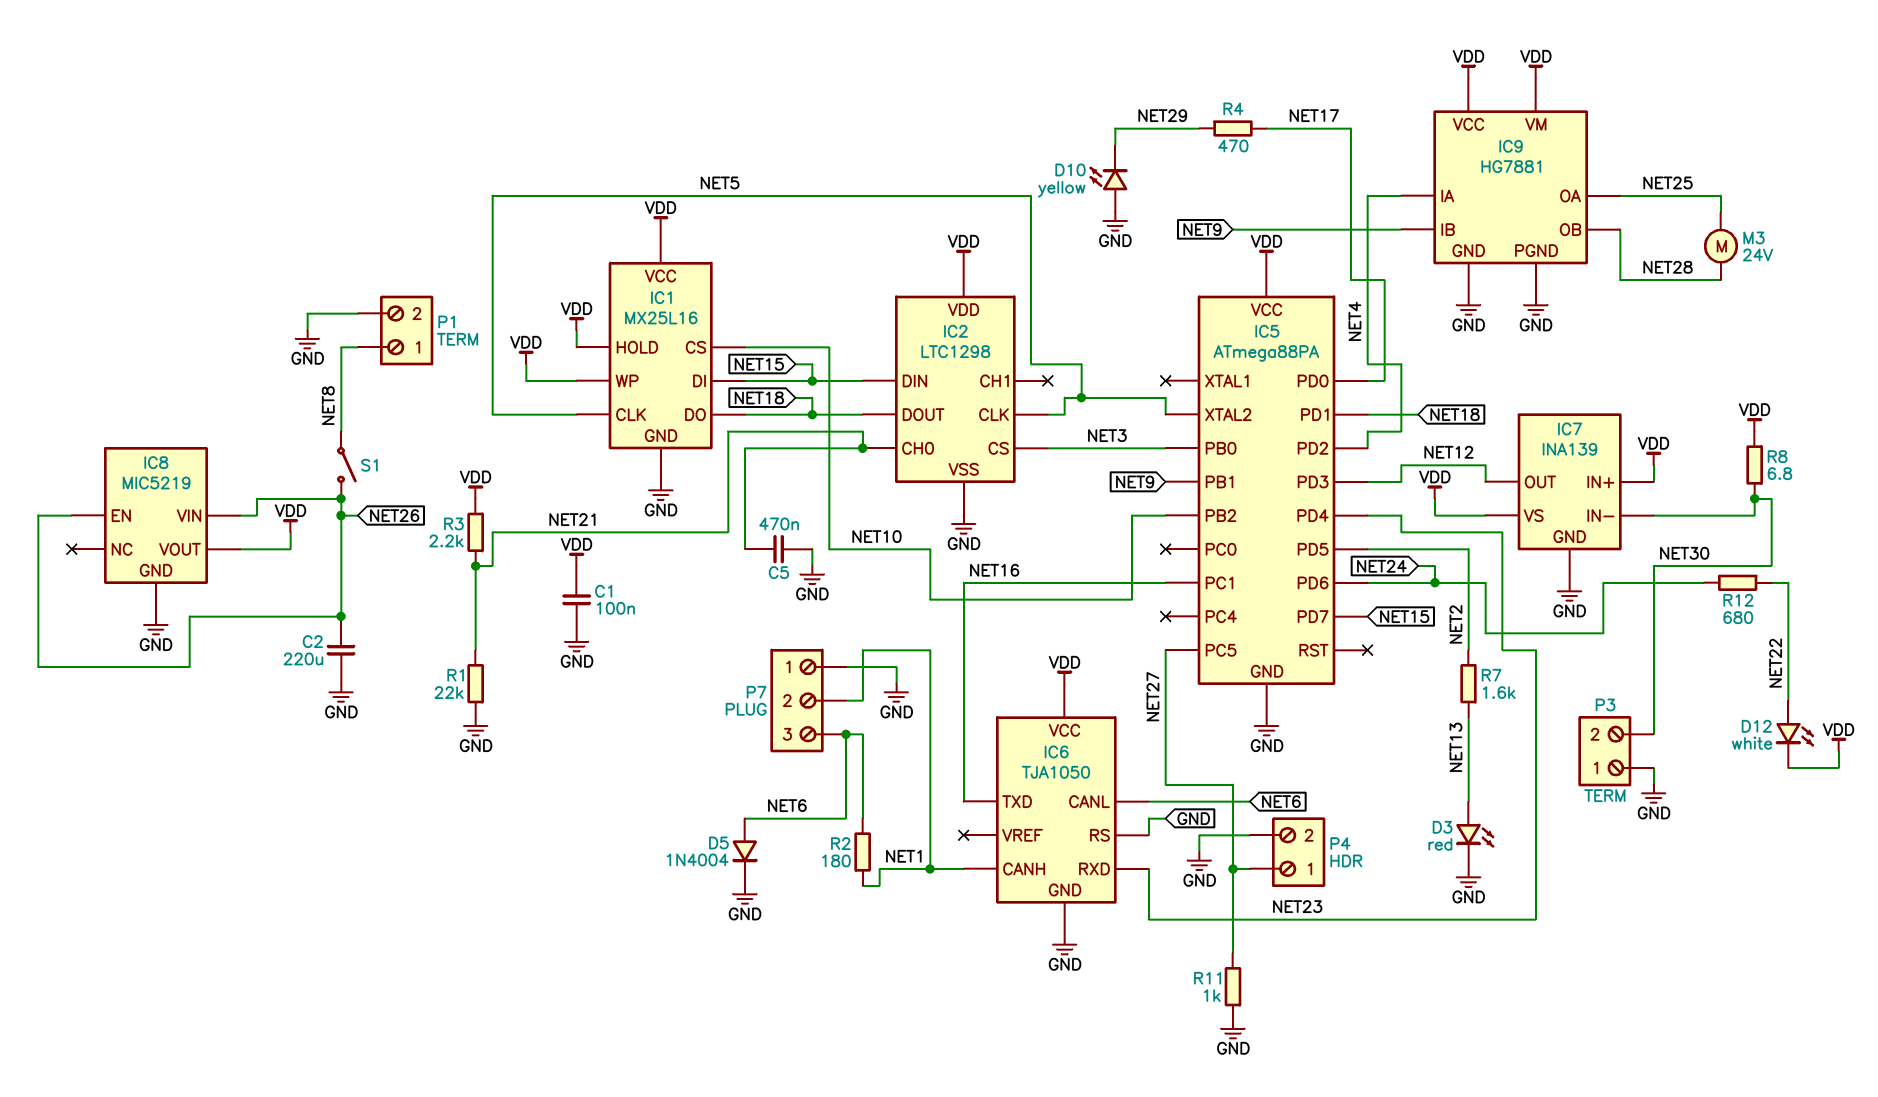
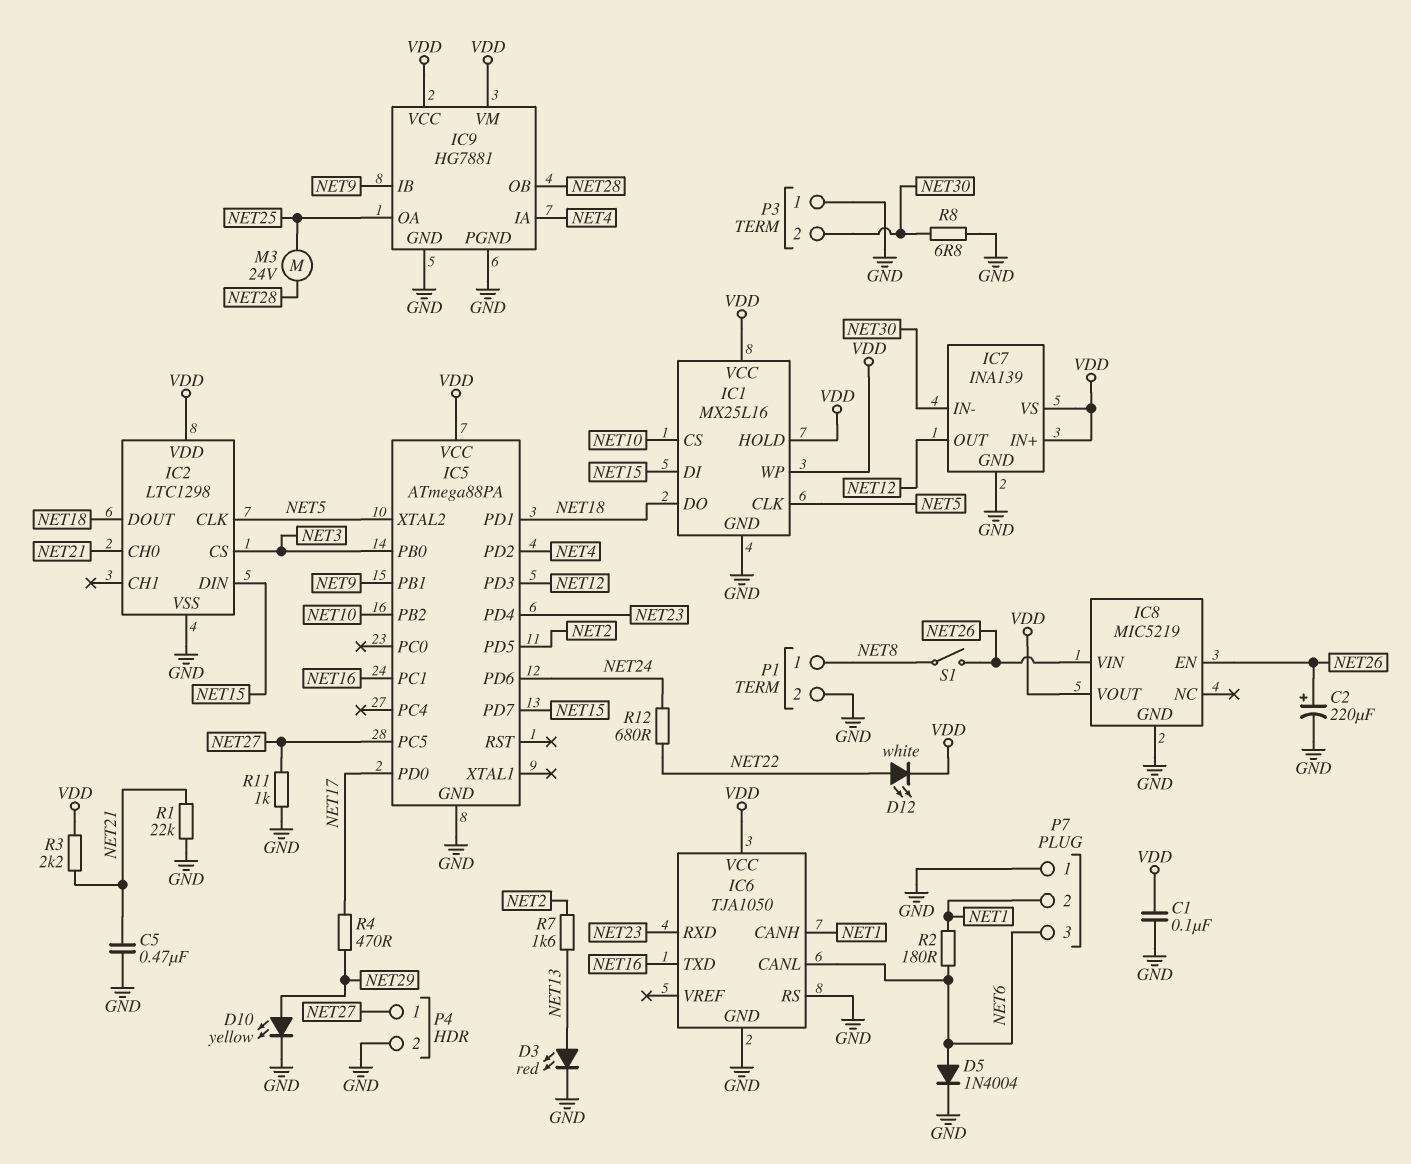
C2: 220uF (GND, NET26) -> 220uF (plus NET26, minus GND)
D10: LED yellow (A GND, K NET29) -> LED yellow (A NET29, K GND)
R8: 6.8 (NET30, VDD) -> 6.8 (GND, NET30)

